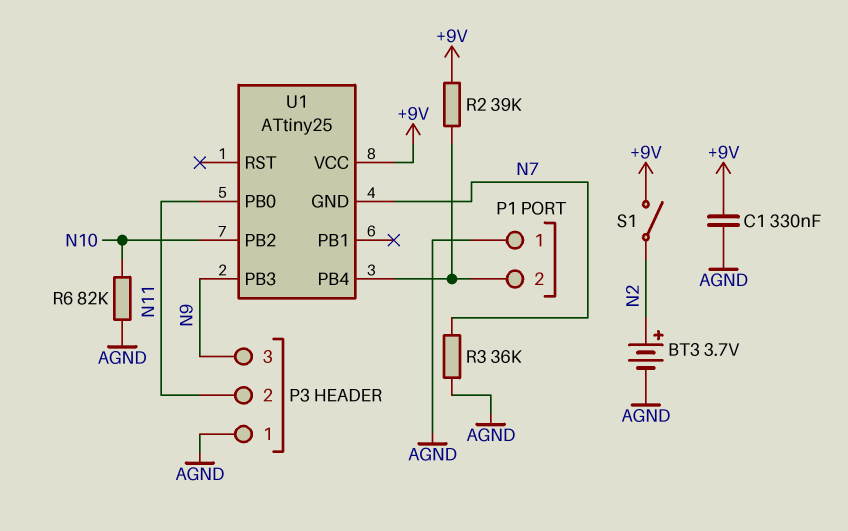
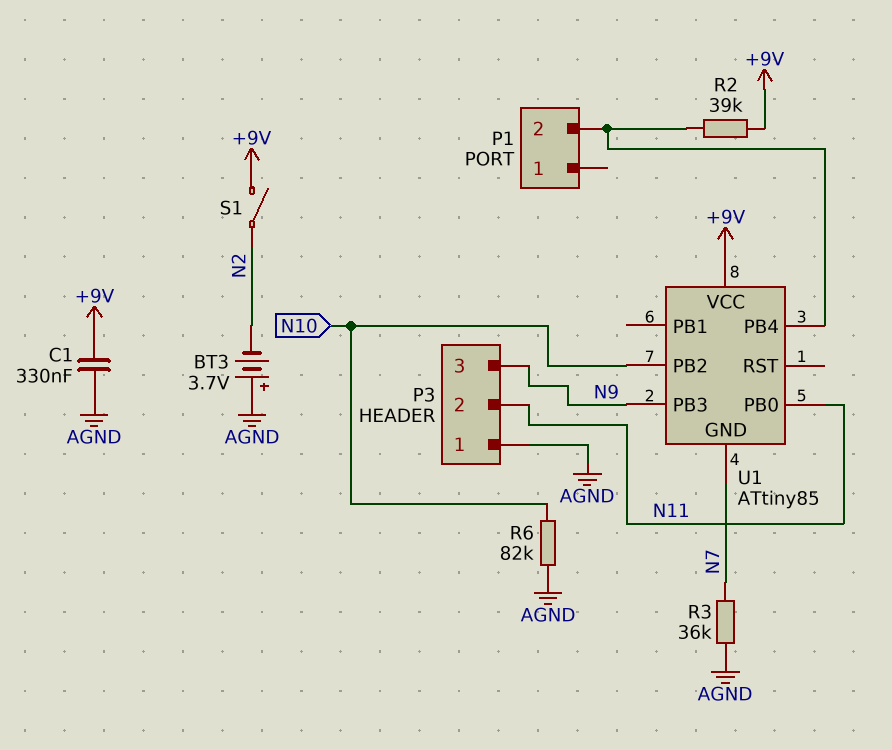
BT3: 3.7V (plus N2, minus AGND) -> 3.7V (plus AGND, minus N2)
P1 pin 1: AGND -> none
U1: ATtiny25 -> ATtiny85

